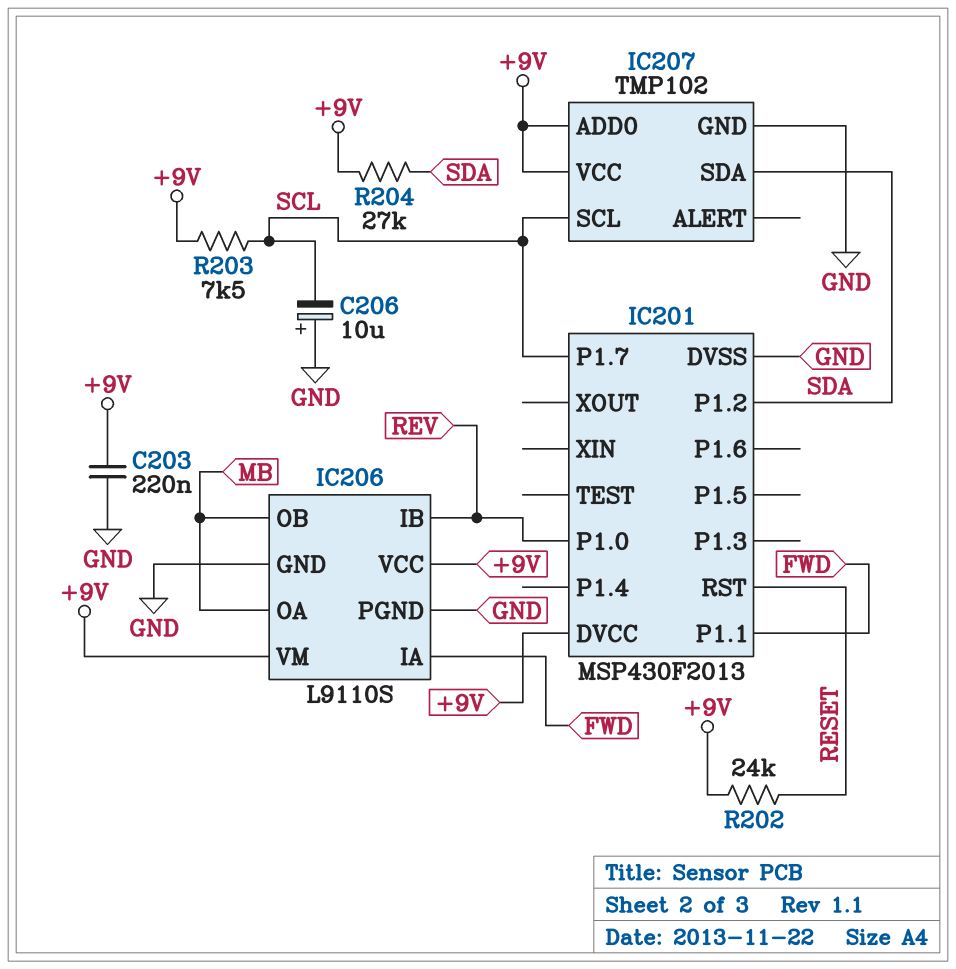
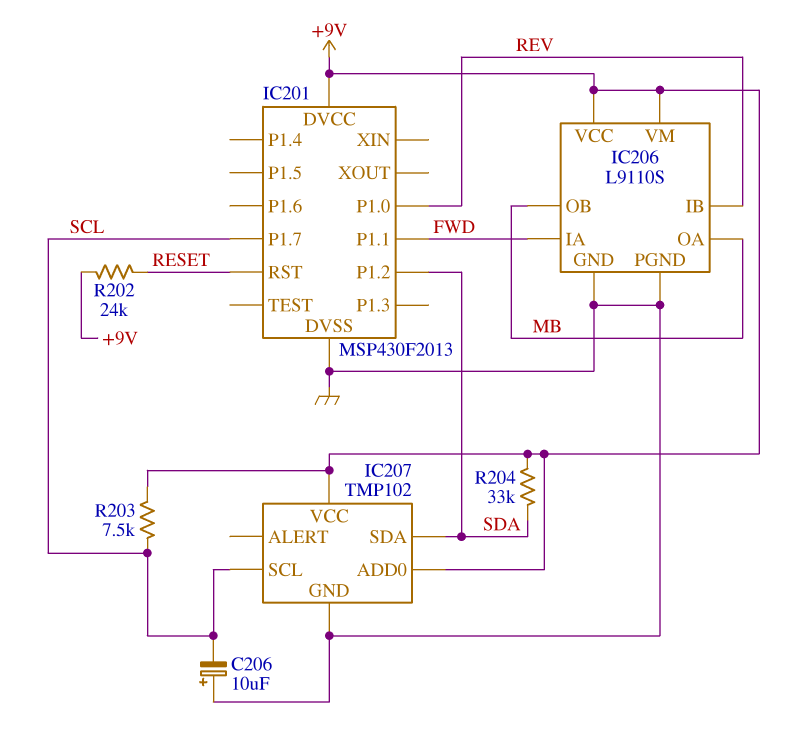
C203: 220nF (+9V, GND) -> none
R204: 27k (+9V, SDA) -> 33k (+9V, SDA)

